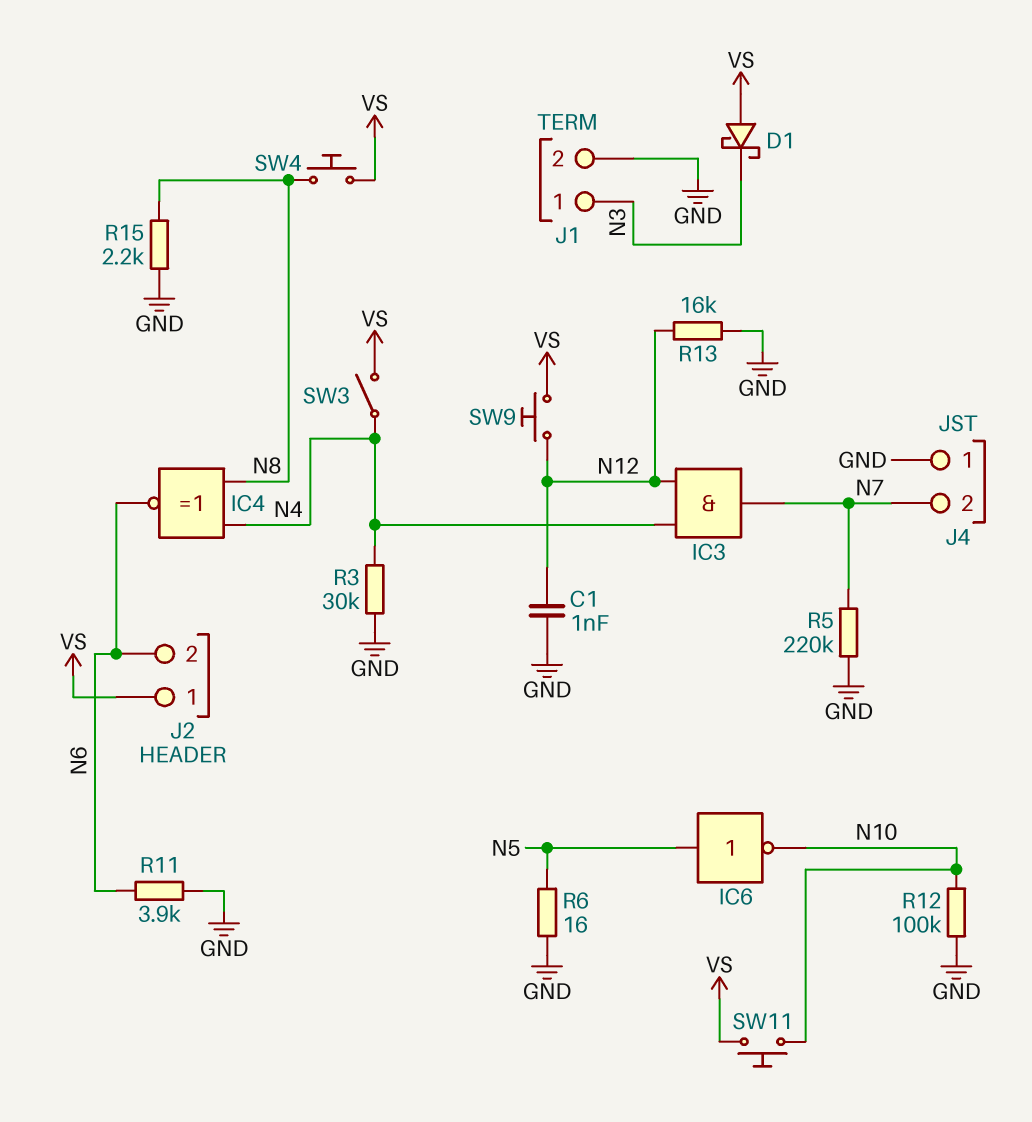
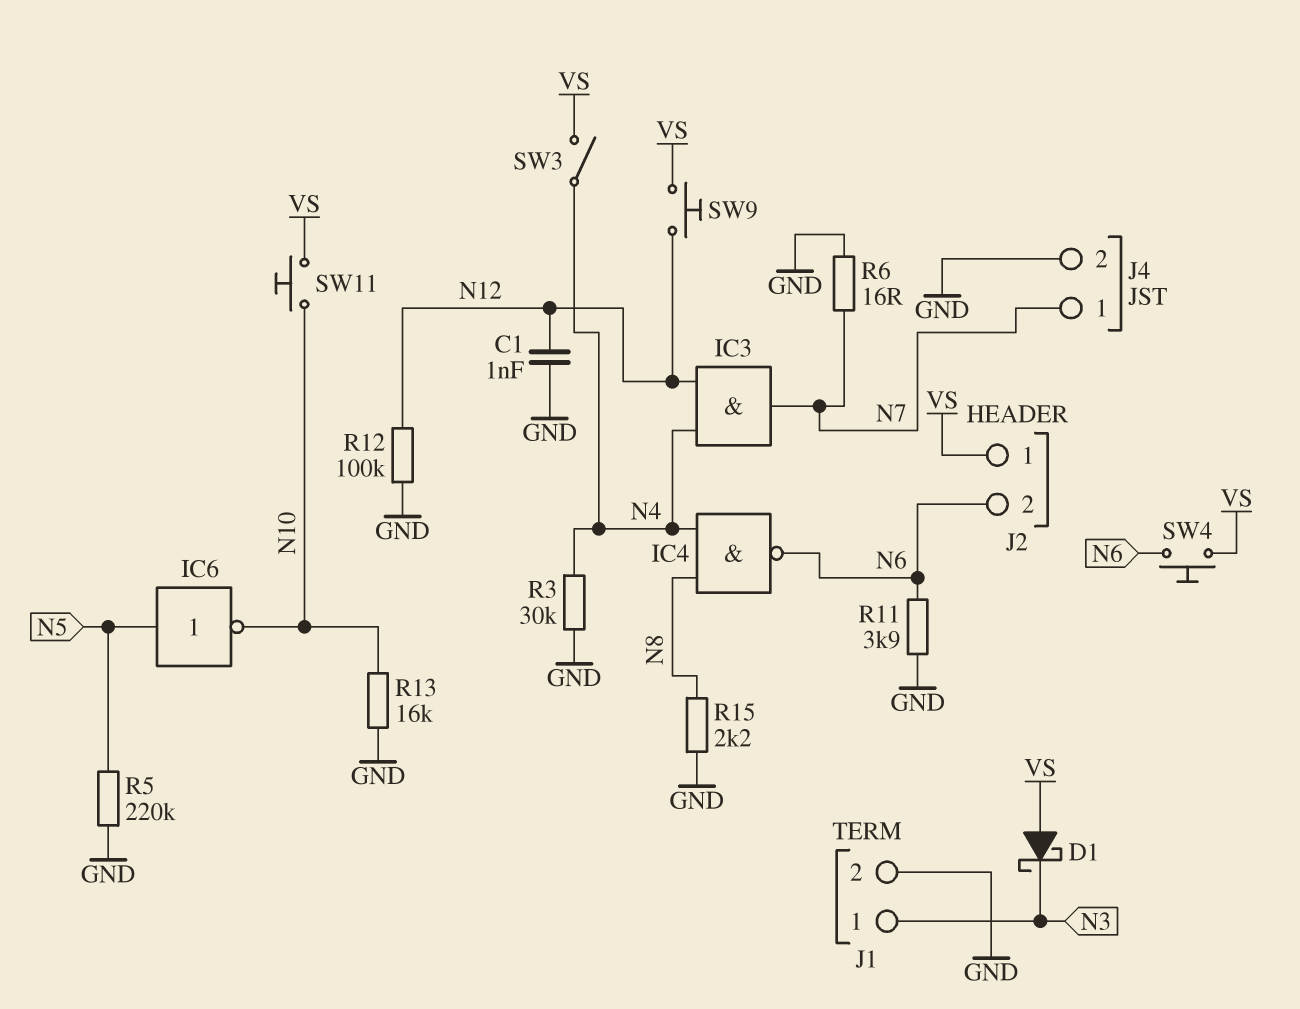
IC4: XNOR (in N4, in N8, out N6) -> NAND (in N4, in N8, out N6)
J4 pin 1: GND -> N7
J4 pin 2: N7 -> GND
R5: 220k (GND, N7) -> 220k (GND, N5)
R6: 16 (GND, N5) -> 16 (GND, N7)
R12: 100k (GND, N10) -> 100k (GND, N12)
R13: 16k (GND, N12) -> 16k (GND, N10)
SW4: button (N8, VS) -> button (N6, VS)

